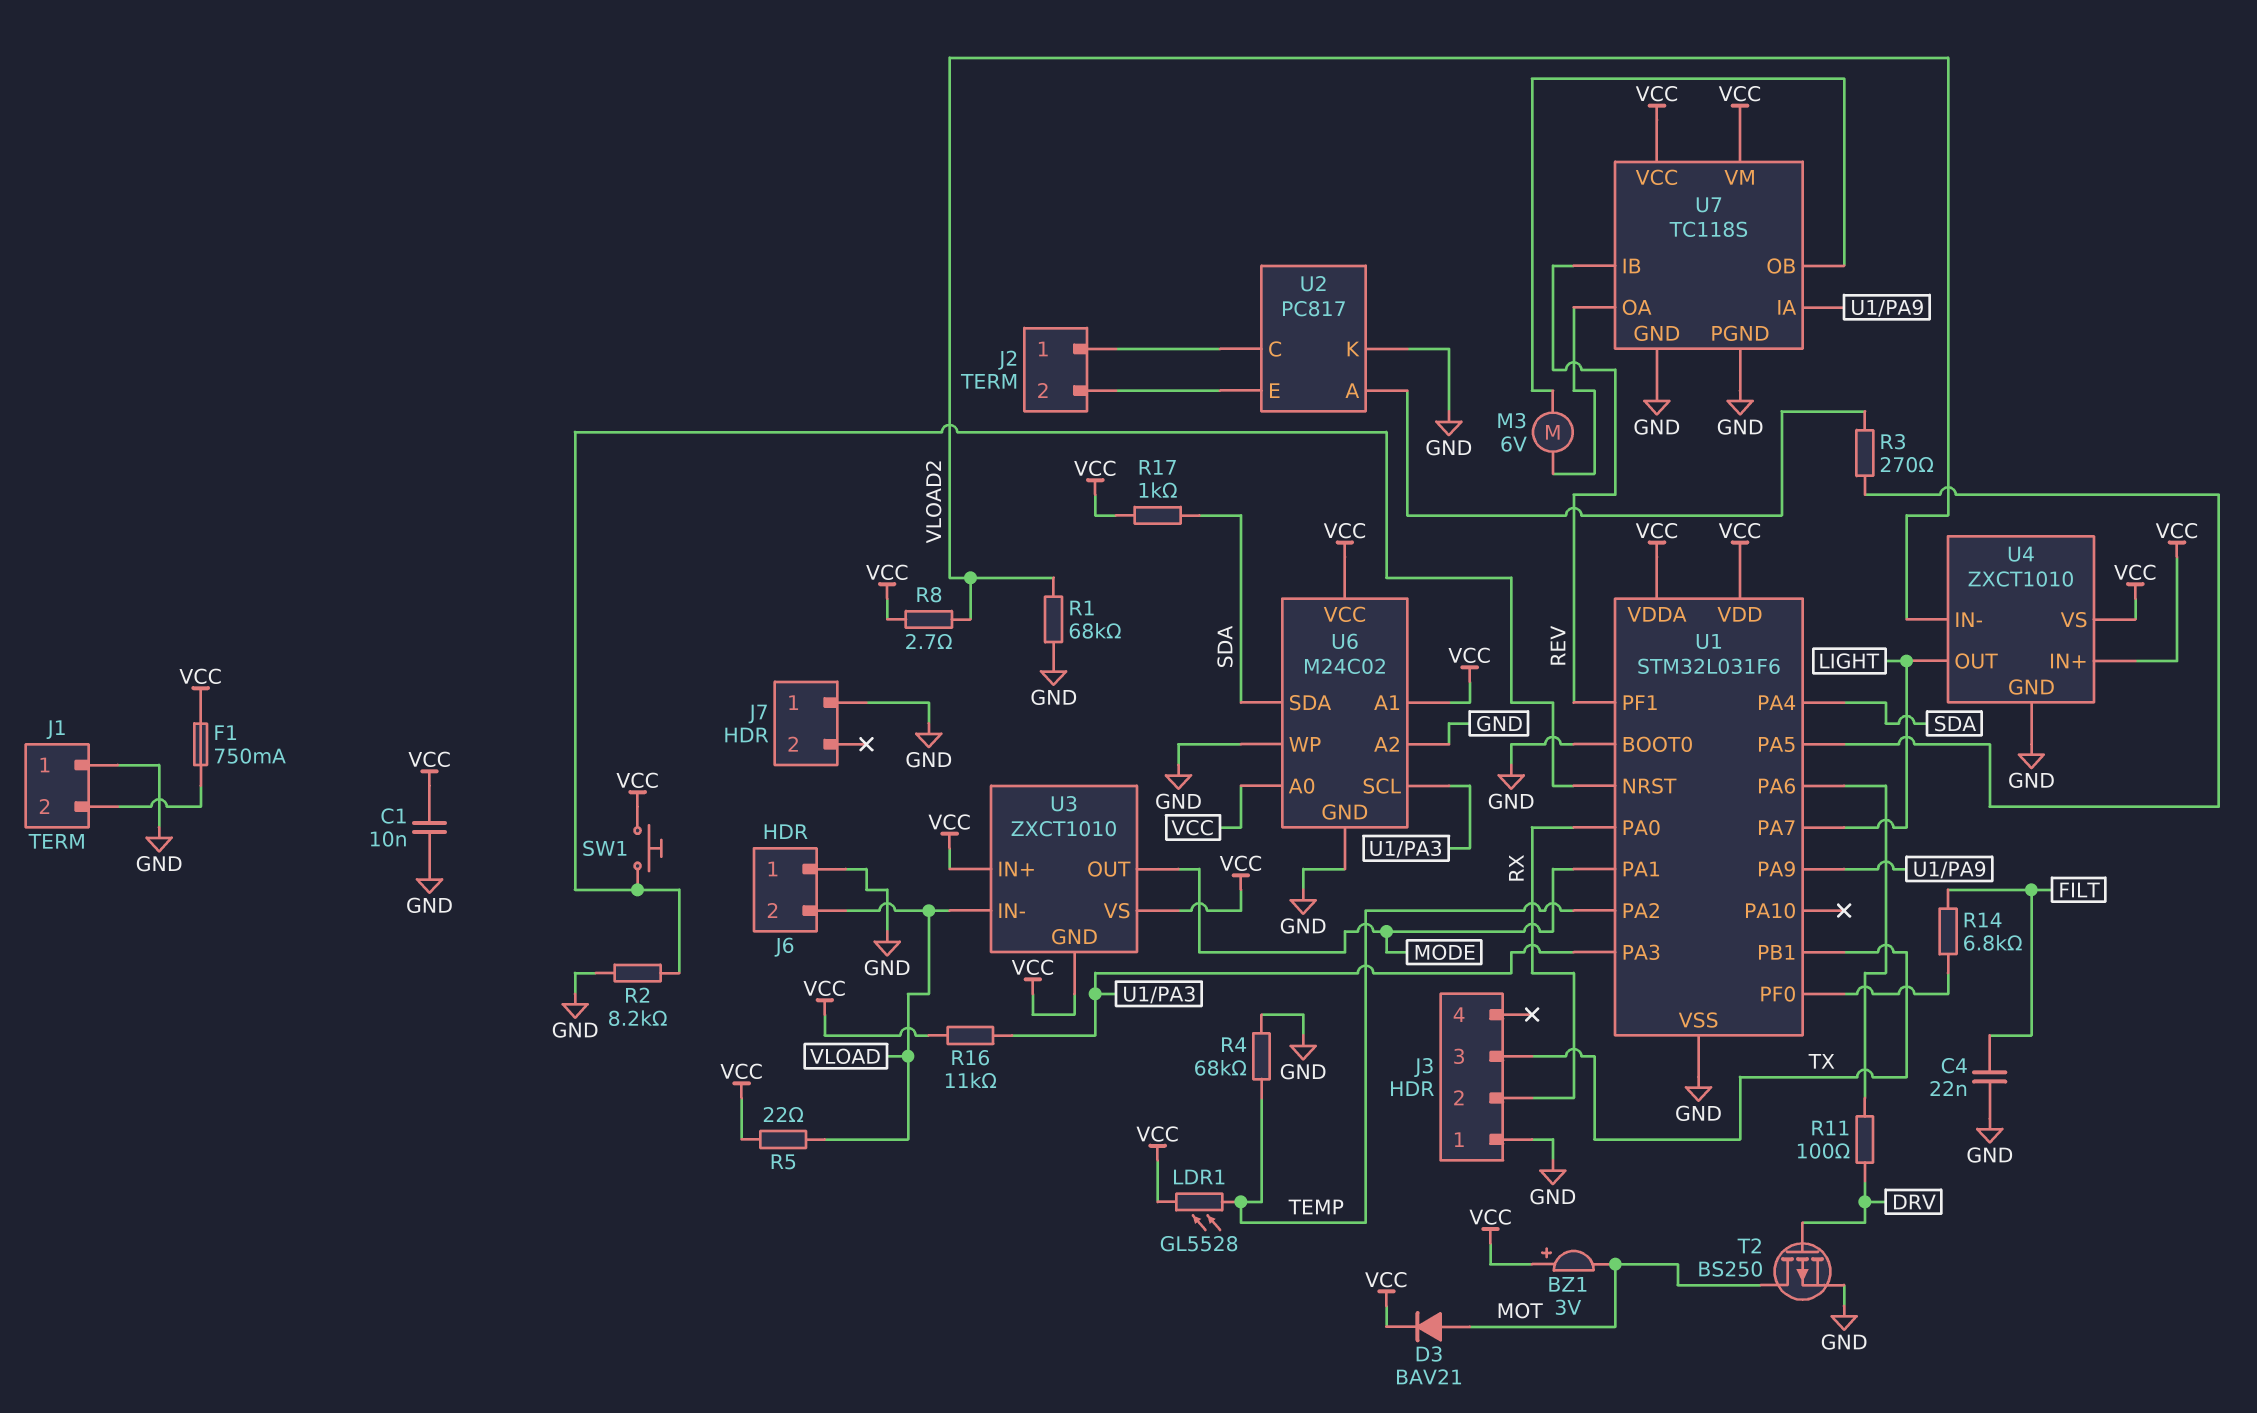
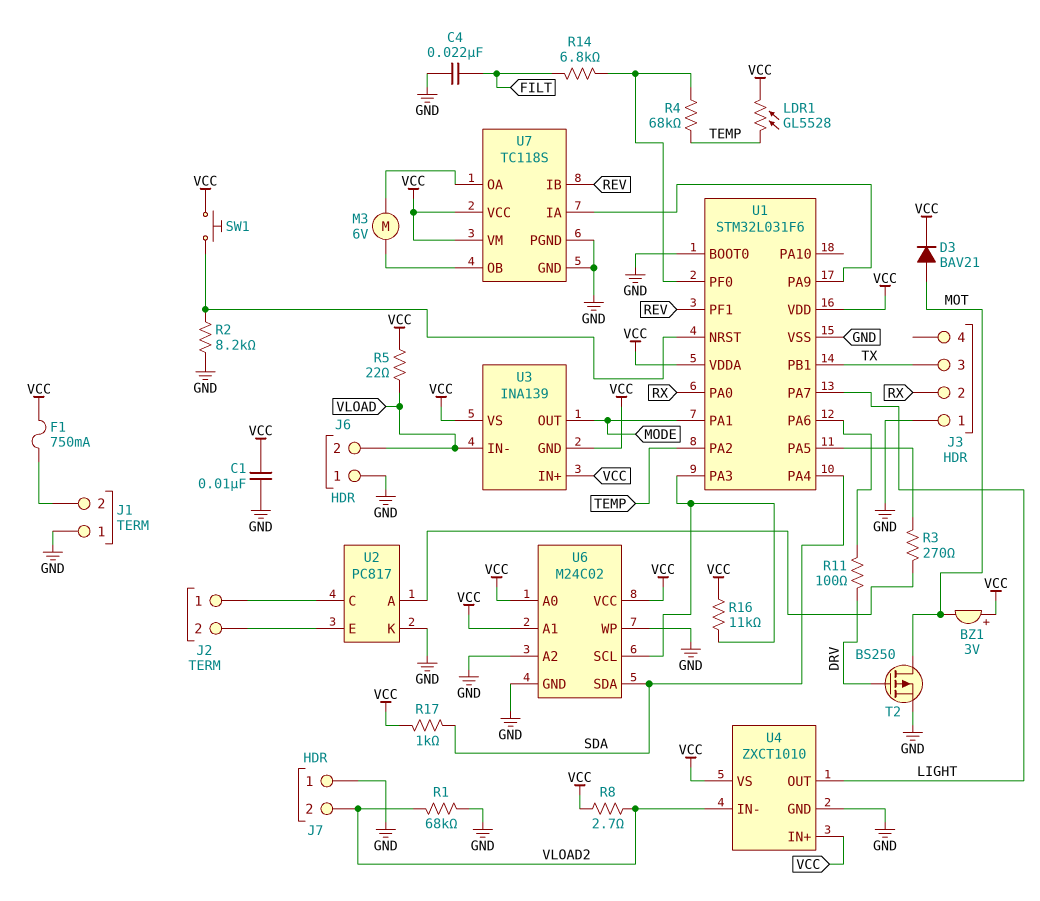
J7 pin 2: none -> VLOAD2
R4: 68k (GND, TEMP) -> 68k (TEMP, U1/PF0)
U3: ZXCT1010 -> INA139

